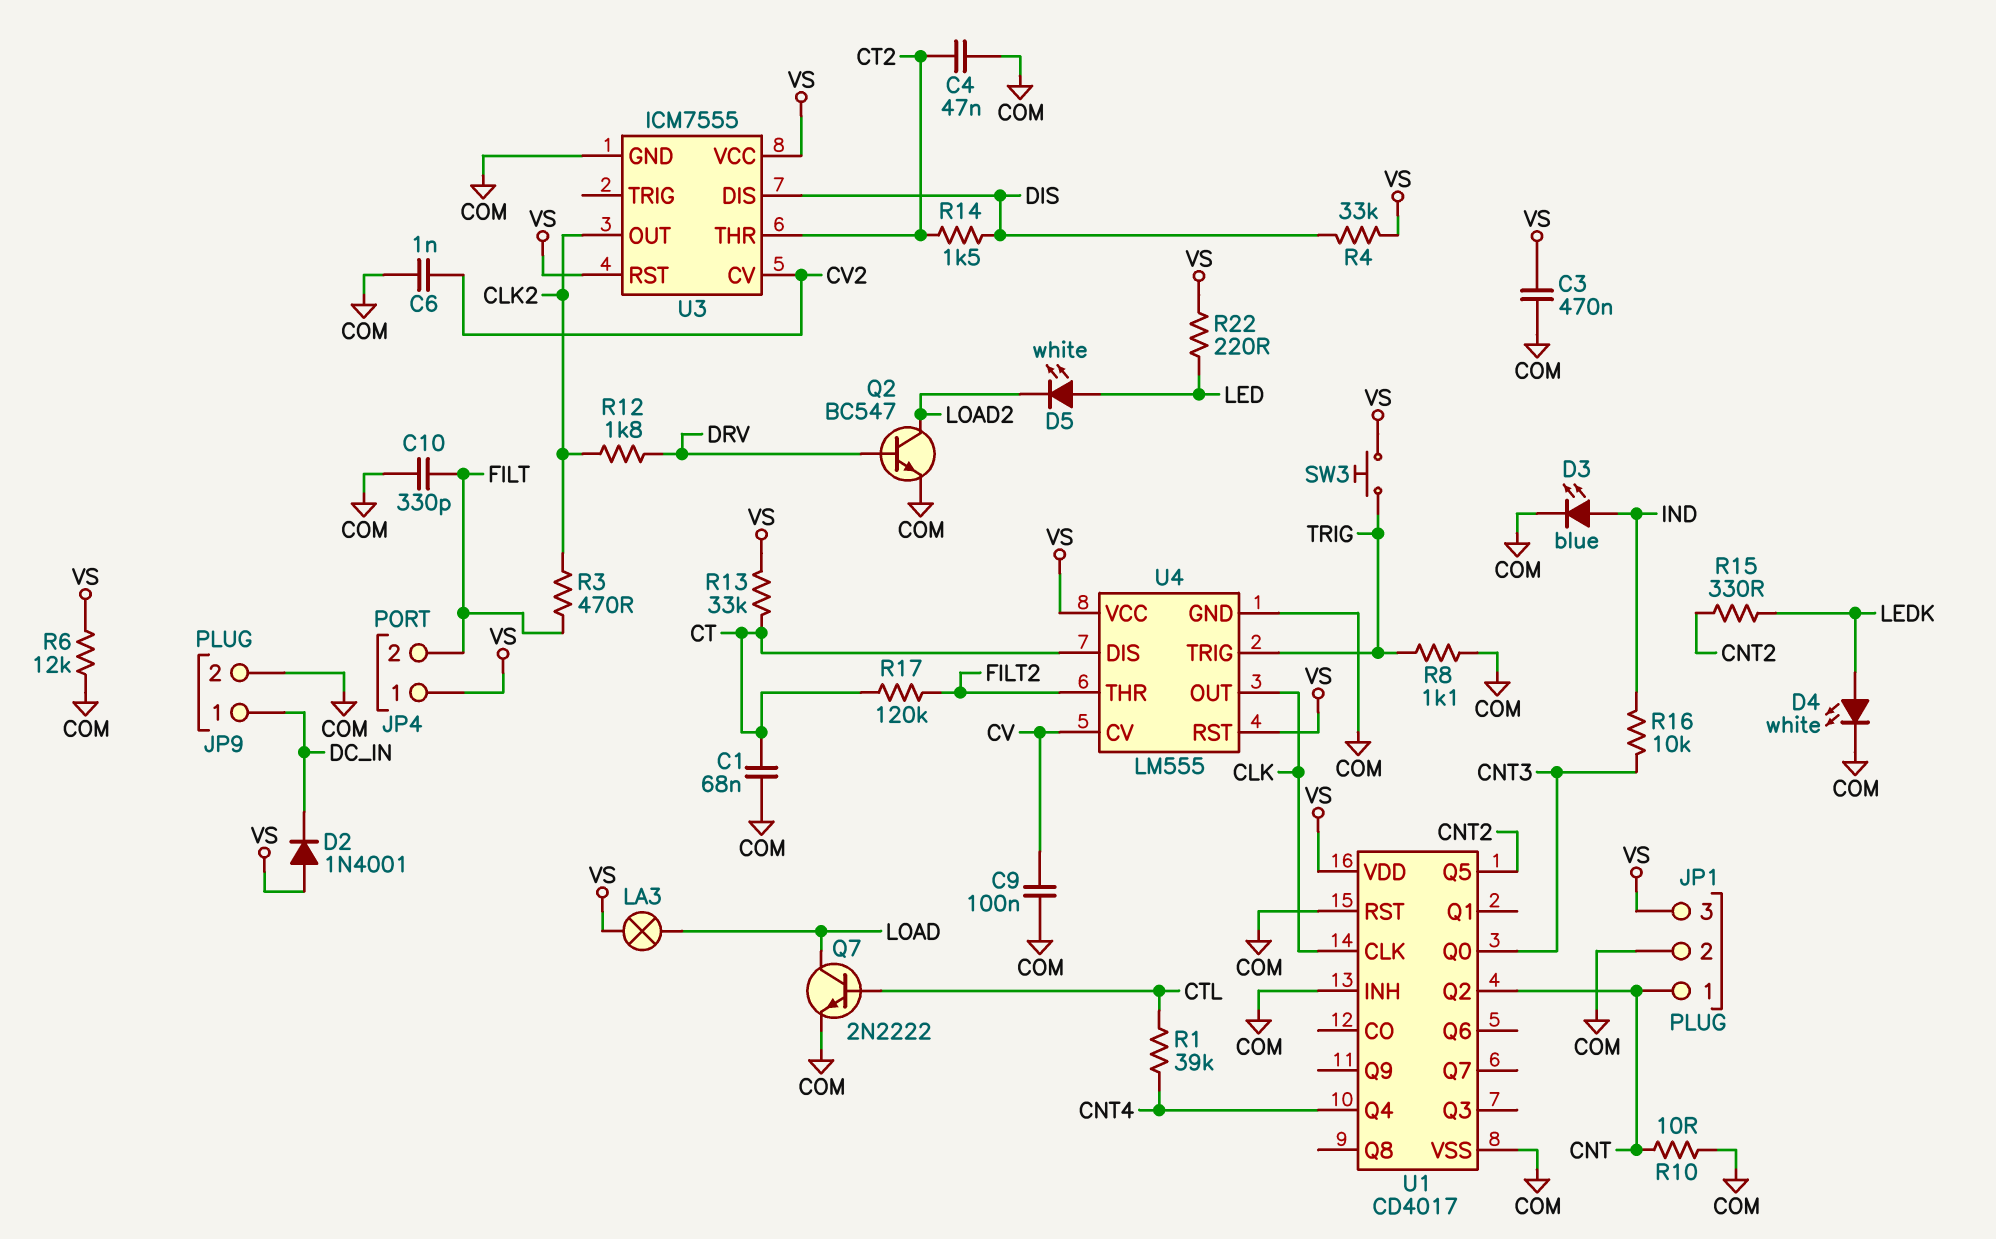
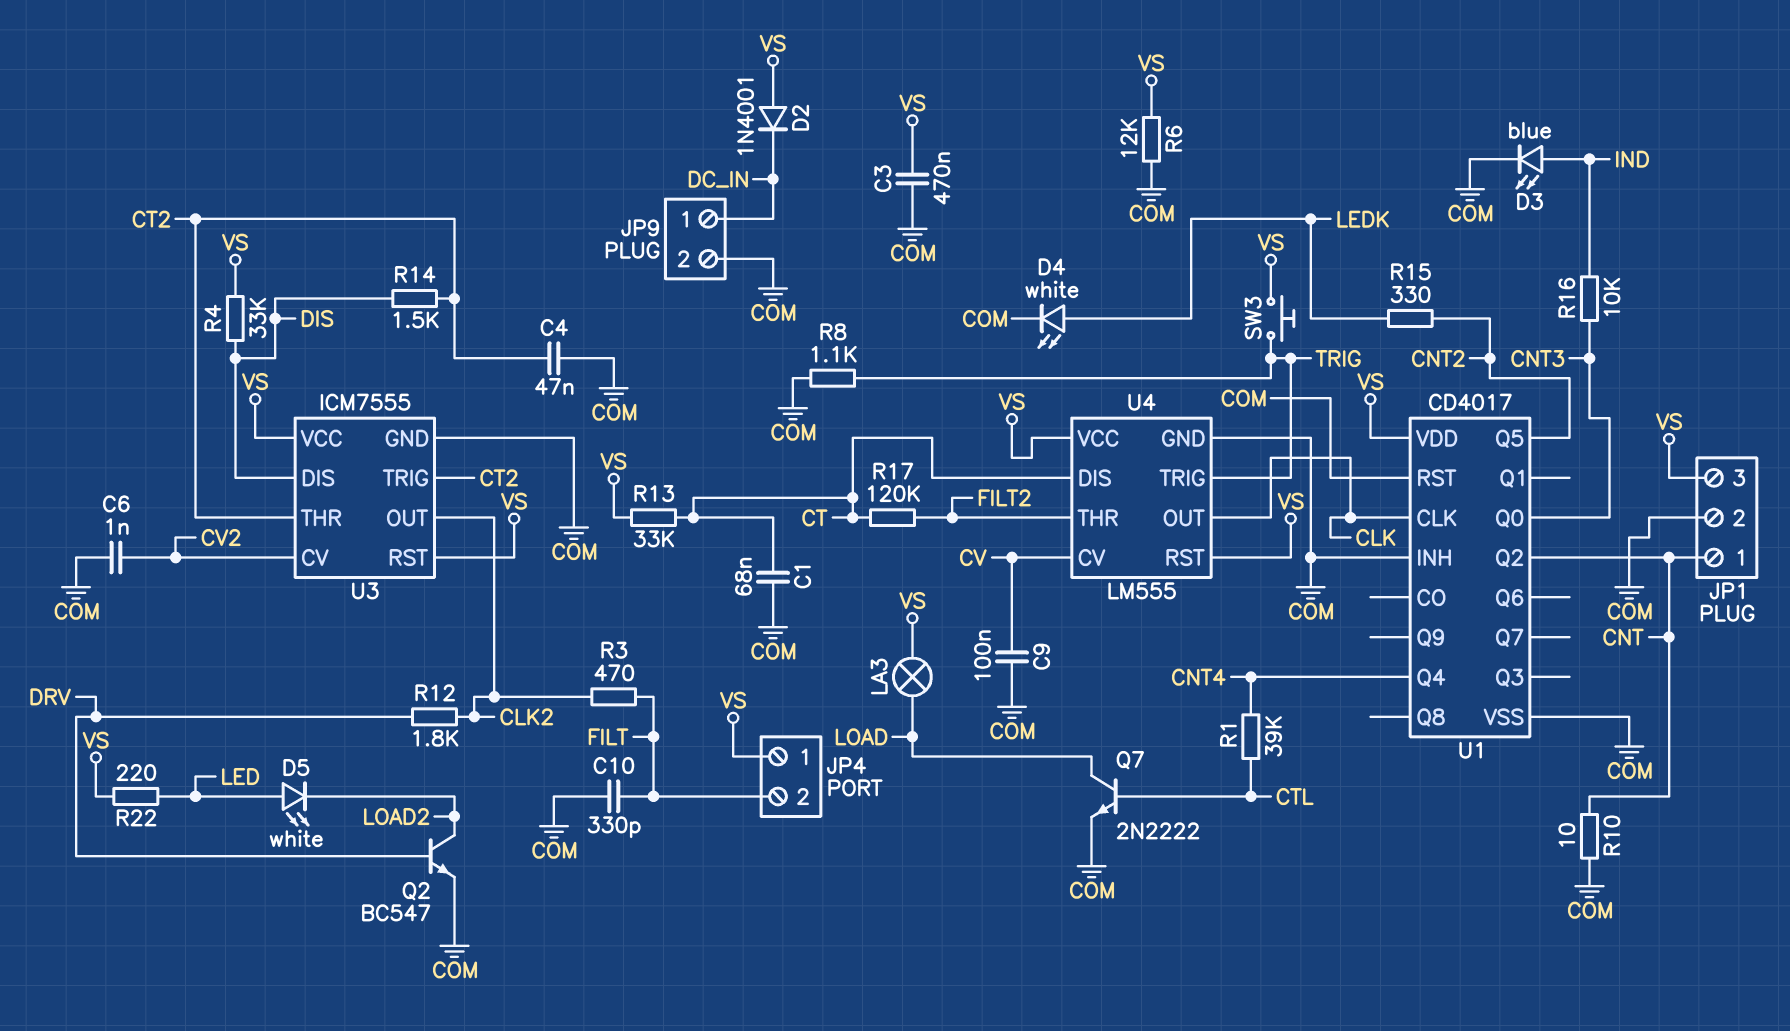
U3 pin TRIG: none -> CT2

